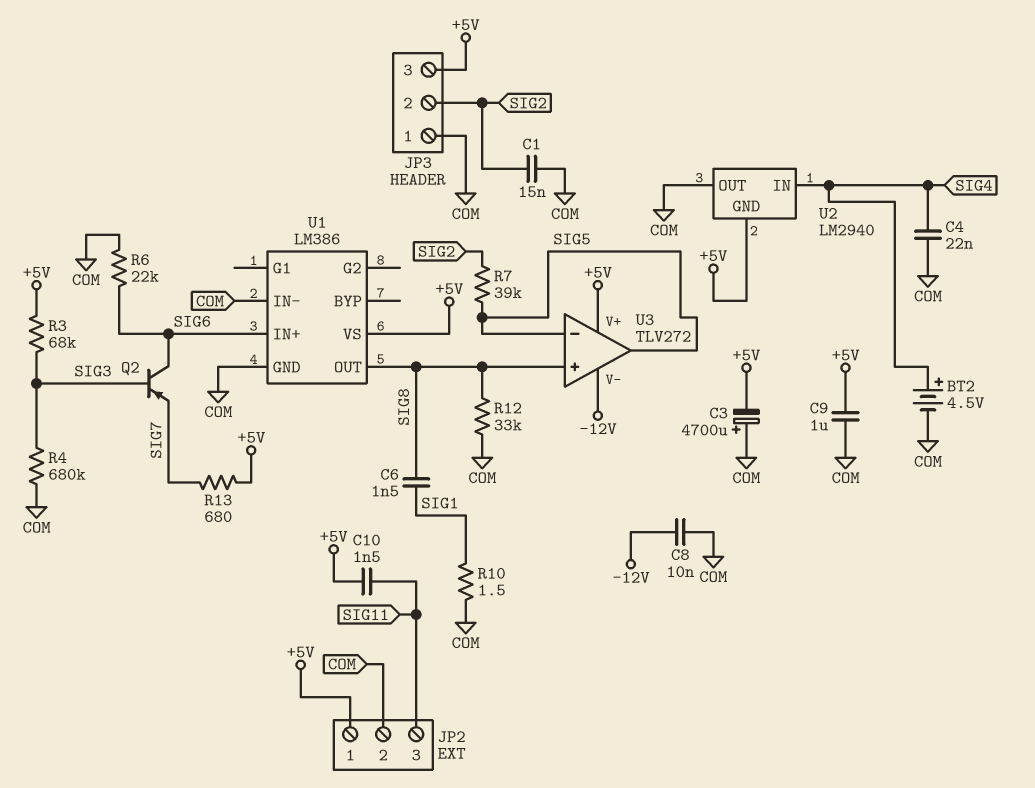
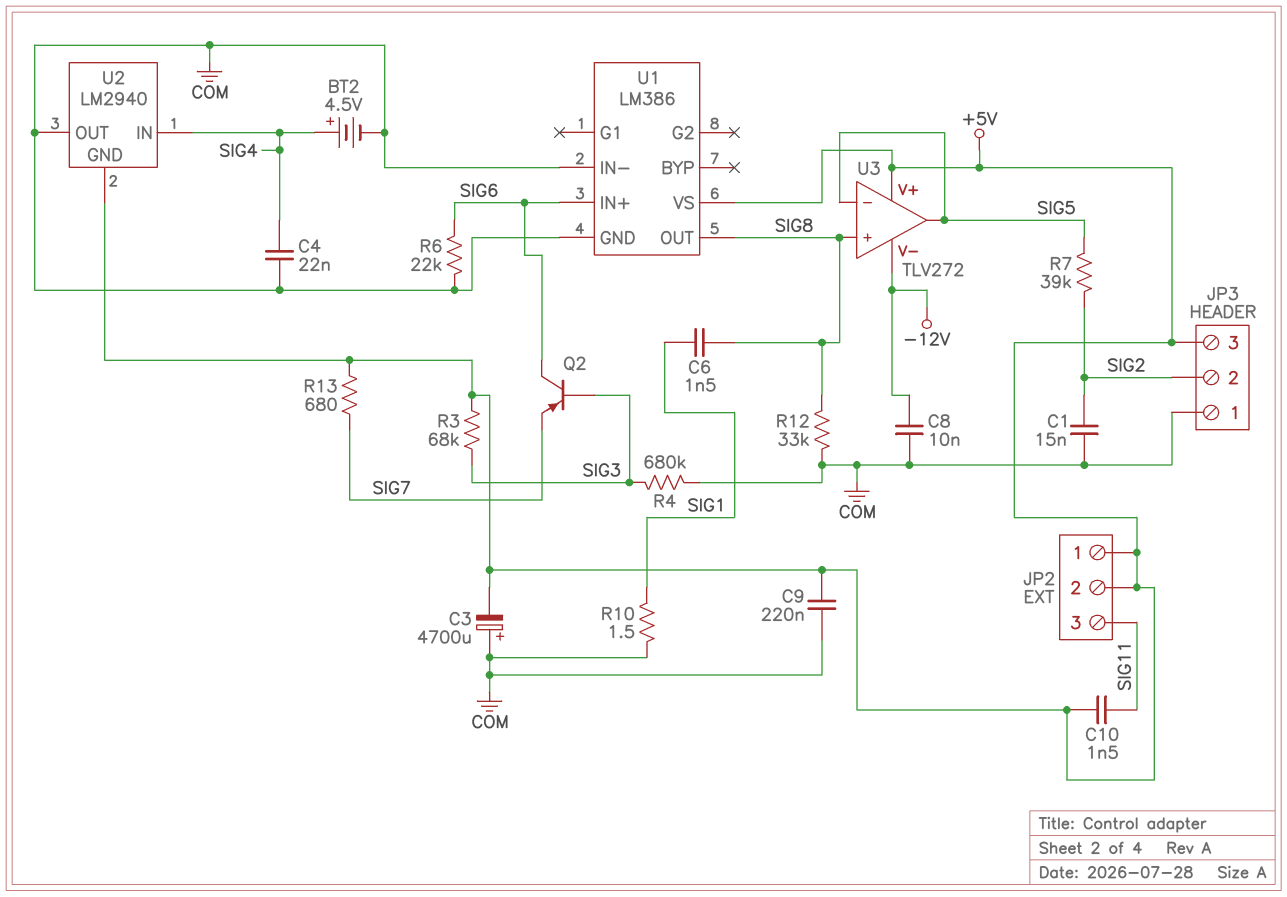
C9: 1uF (+5V, COM) -> 220nF (+5V, COM)
JP2 pin 2: COM -> +5V

